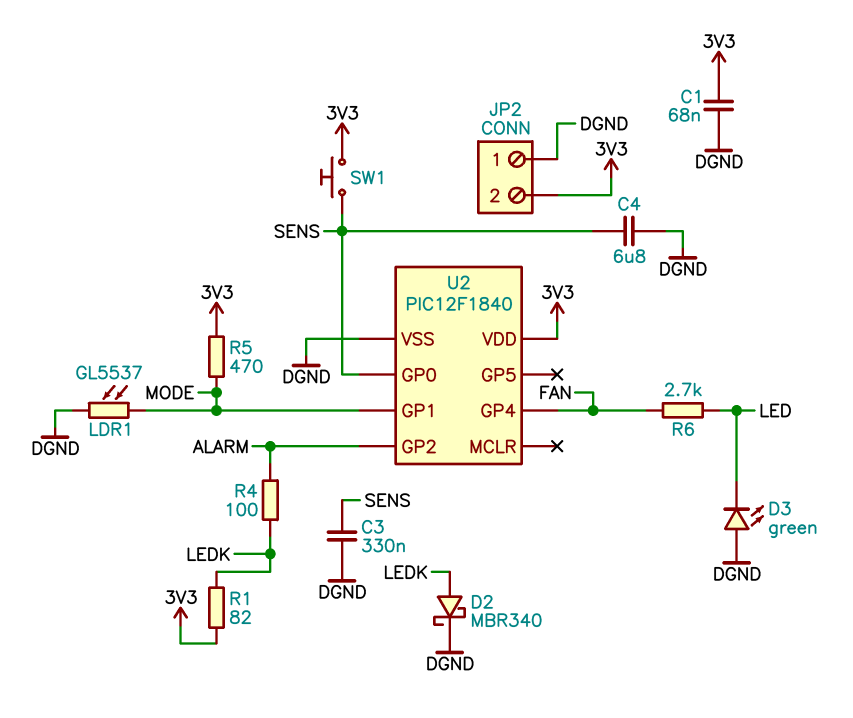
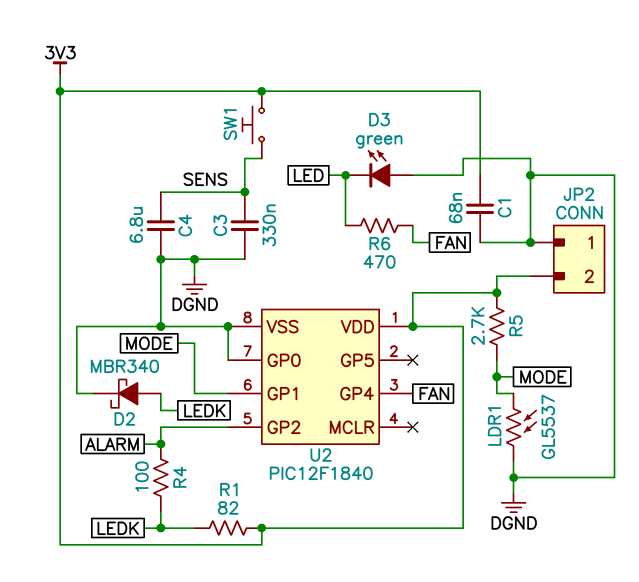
R5: 470 (3V3, MODE) -> 2.7k (3V3, MODE)
R6: 2.7k (FAN, LED) -> 470 (FAN, LED)
U2 pin GP0: SENS -> DGND

